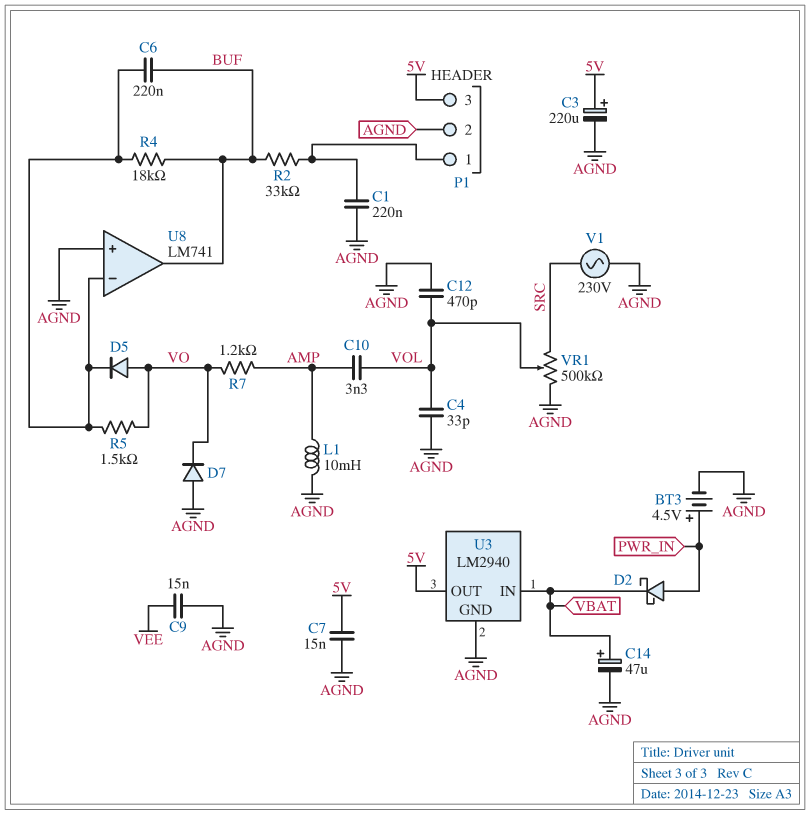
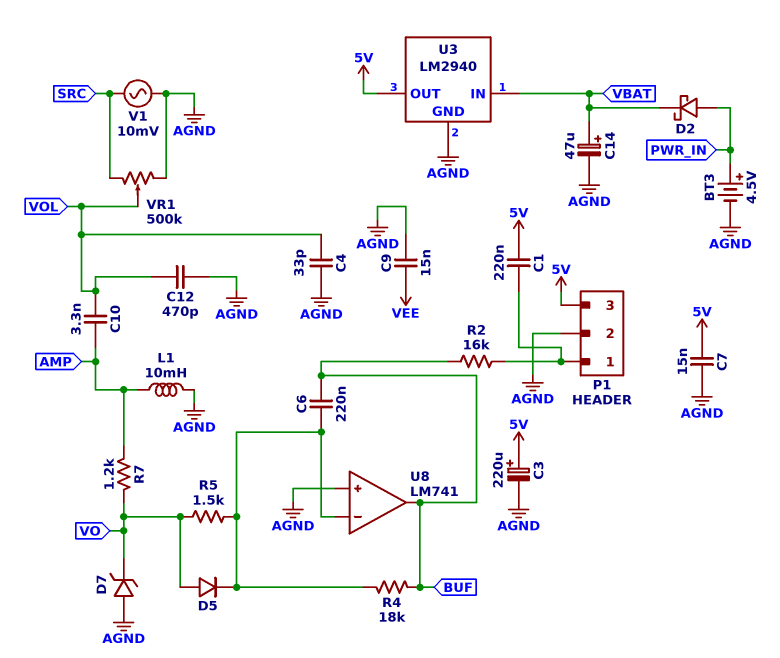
C1: 220nF (AGND, P1/1) -> 220nF (5V, P1/1)
D7: diode (A AGND, K VO) -> zener (A AGND, K VO)
R2: 33k (BUF, P1/1) -> 16k (BUF, P1/1)
V1: AC 230V (AGND, SRC) -> AC 10mV (AGND, SRC)

